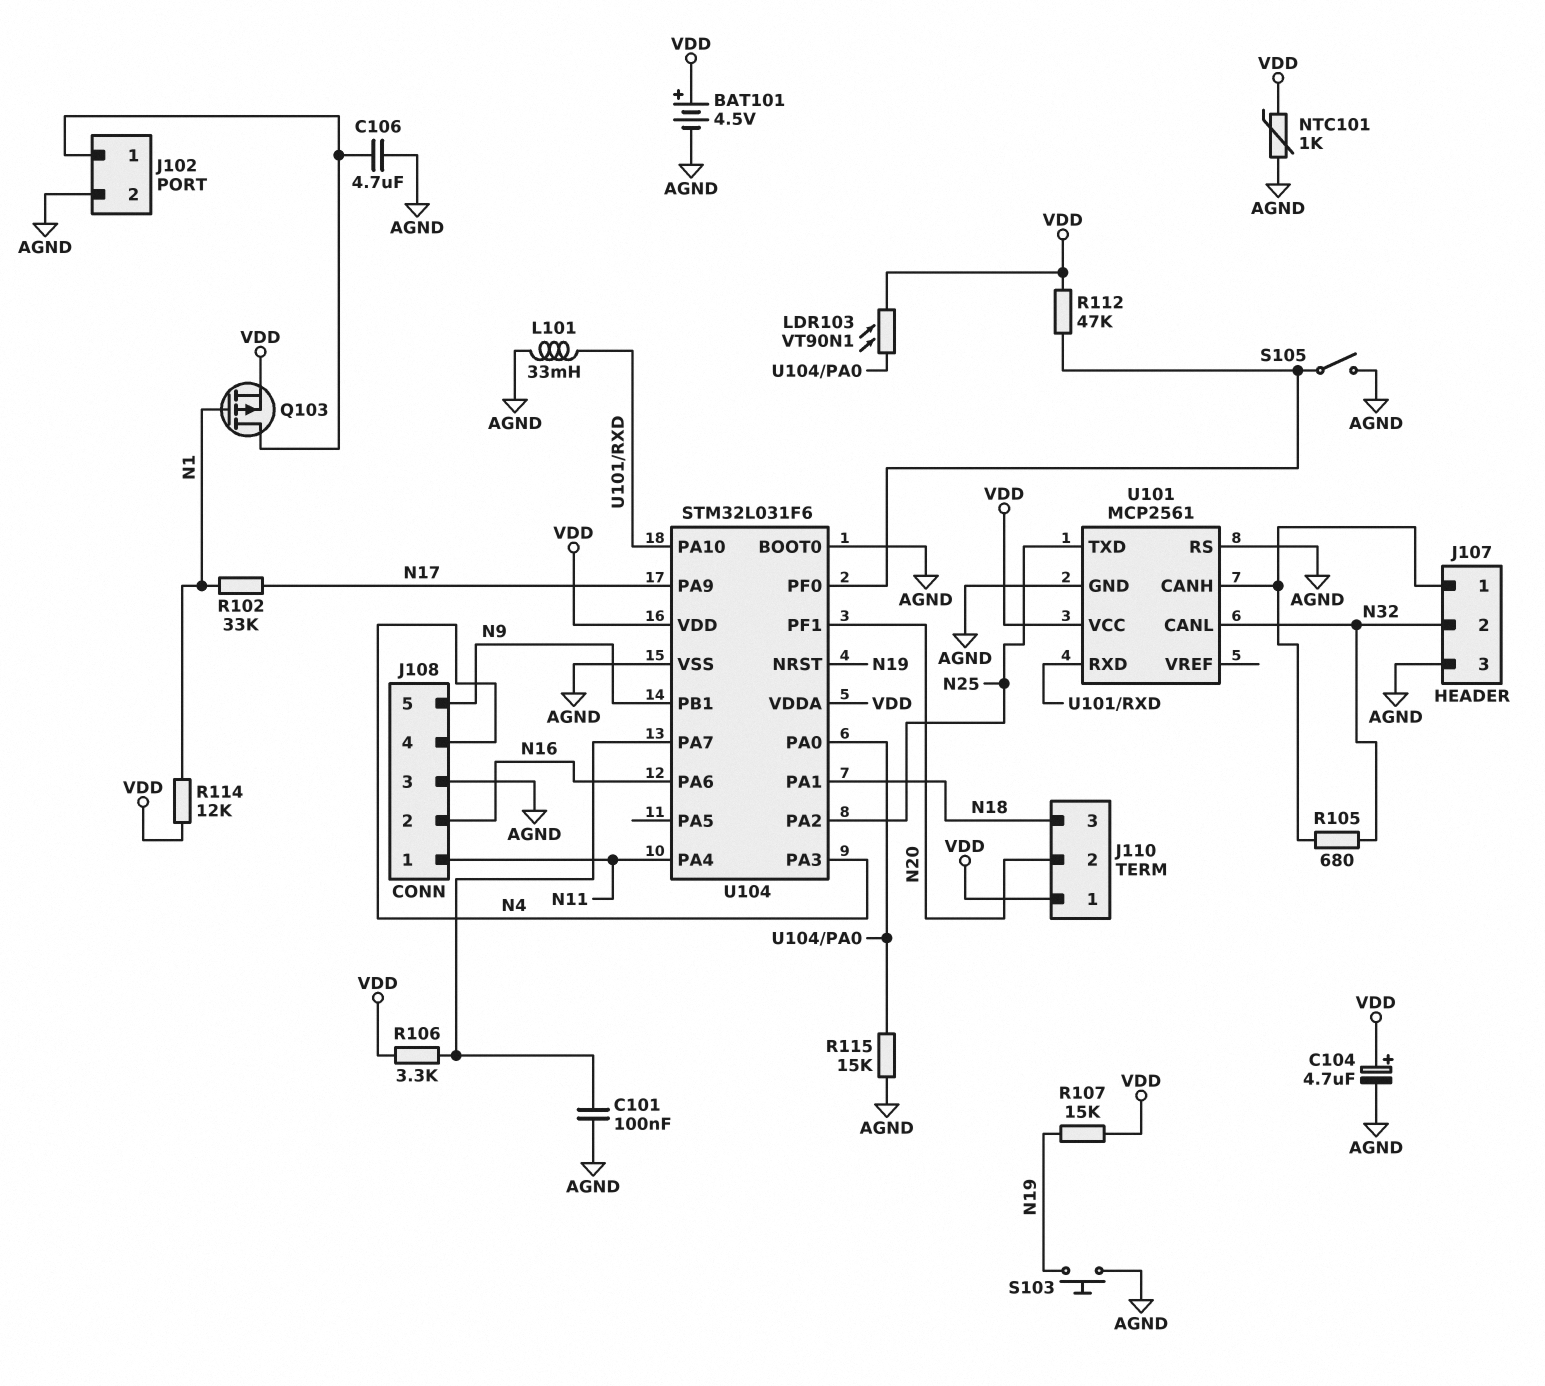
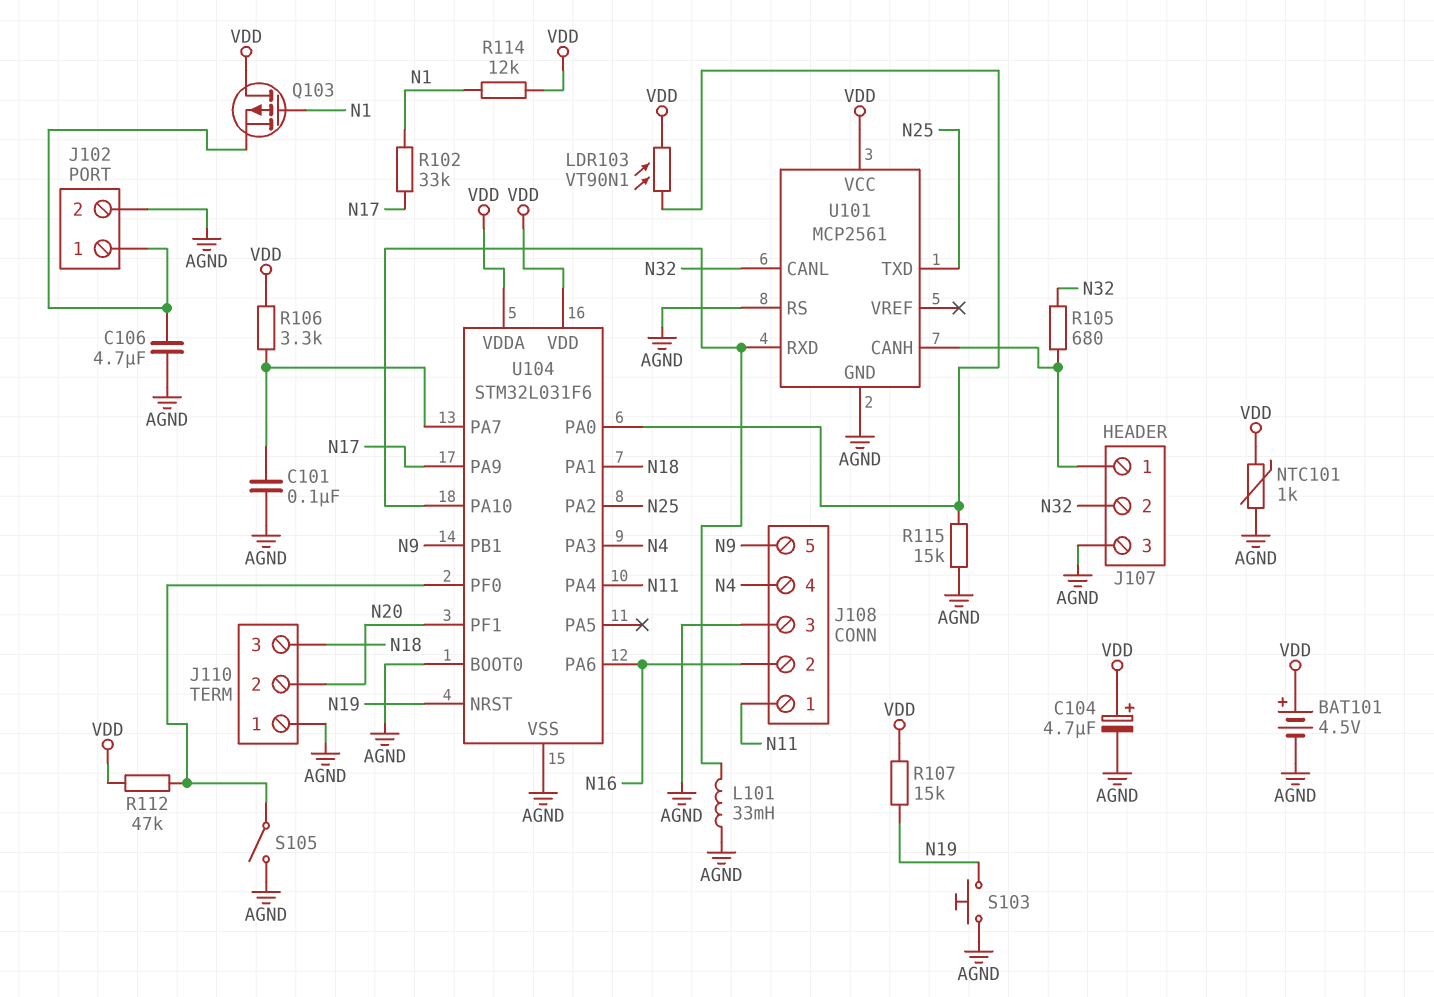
J110 pin 1: VDD -> AGND
Q103: PMOS (G N1, D J102/1, S VDD) -> PMOS (G N1, D VDD, S J102/1)

